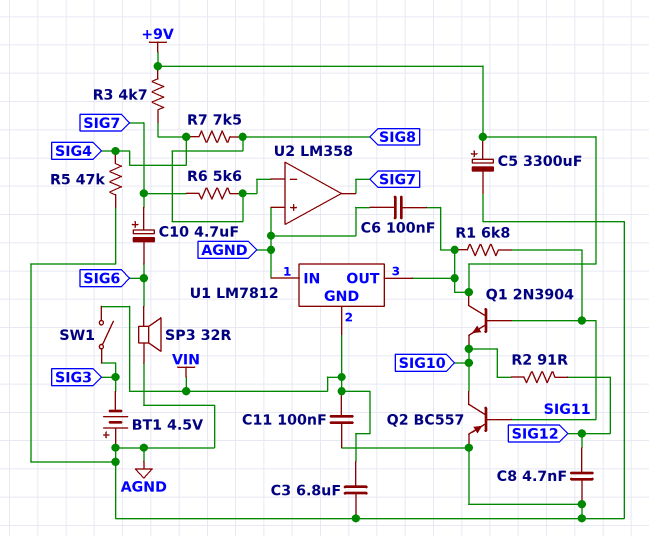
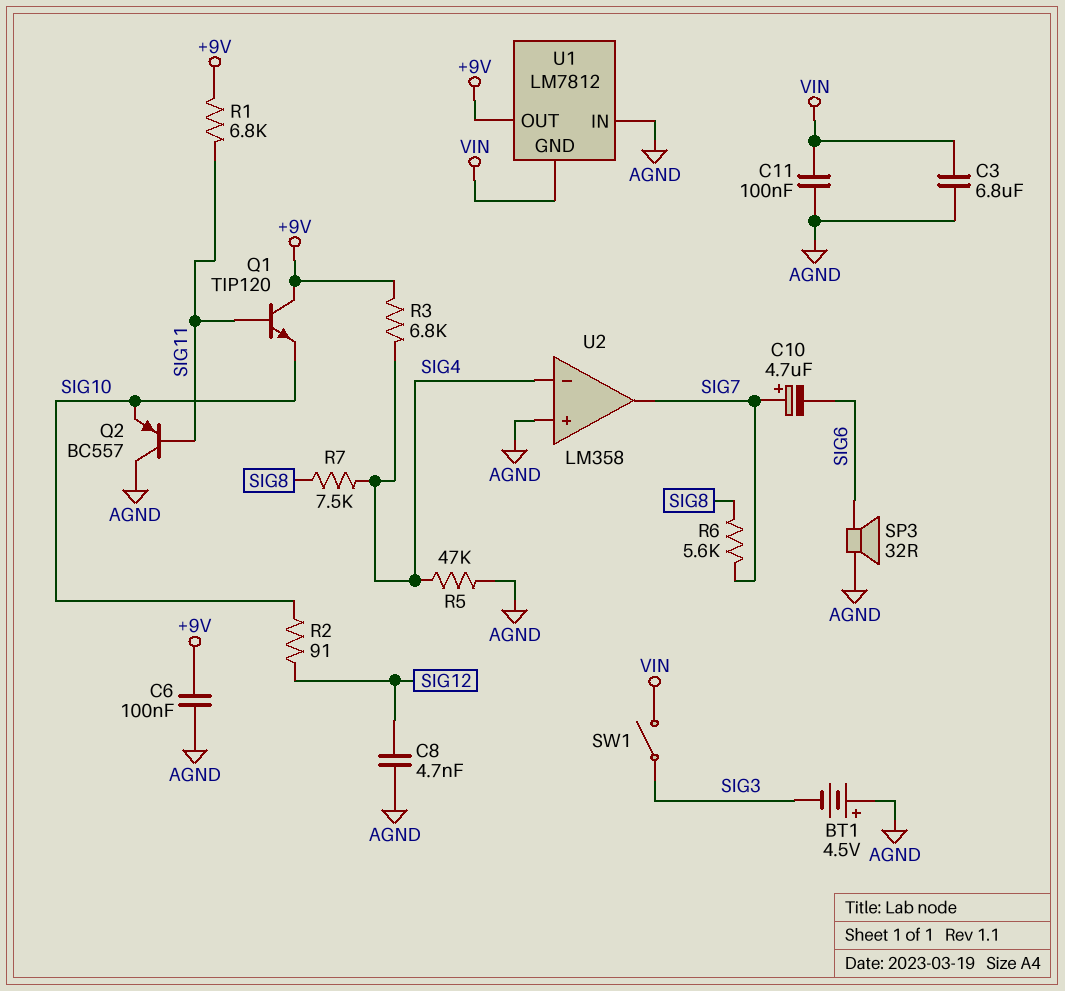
C5: 3300uF (plus +9V, minus AGND) -> none
Q1: NPN 2N3904 (B SIG11, C +9V, E SIG10) -> NPN TIP120 (B SIG11, C +9V, E SIG10)
Q2: PNP BC557 (B SIG11, C SIG10, E AGND) -> PNP BC557 (B SIG11, C AGND, E SIG10)
R3: 4.7k (+9V, SIG4) -> 6.8k (+9V, SIG4)
U2 pin in-: SIG8 -> SIG4

